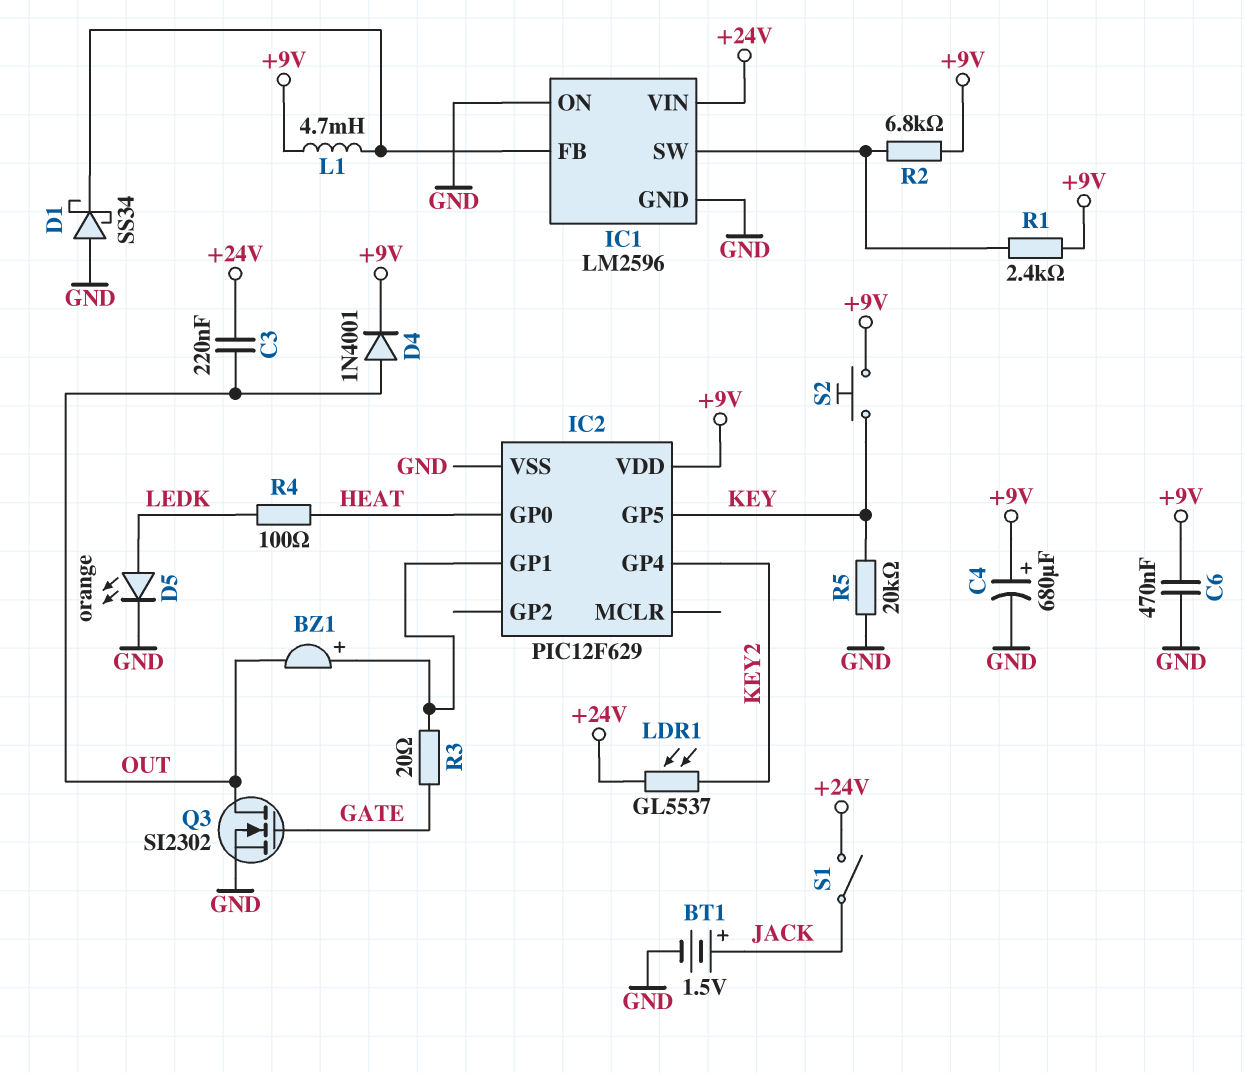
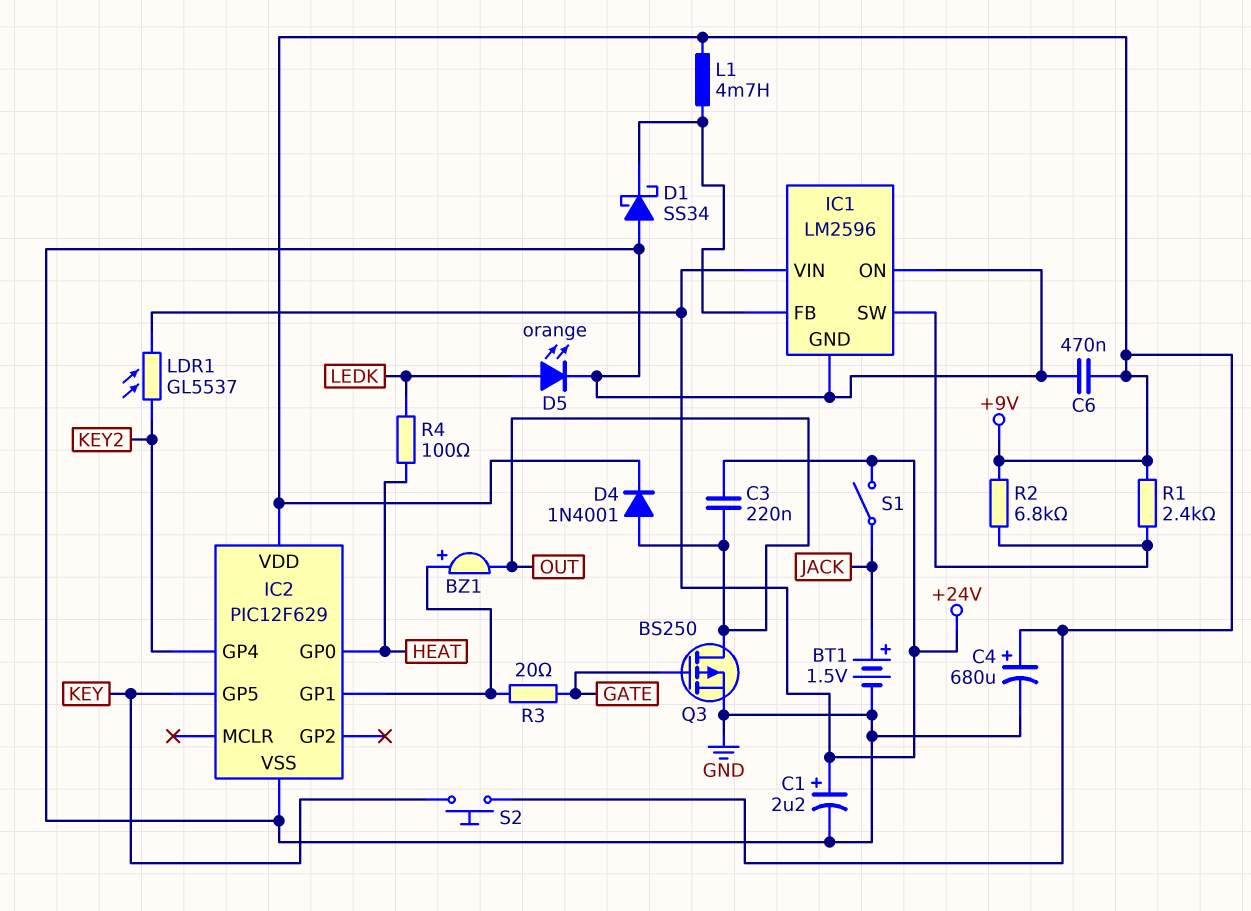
C1: none -> 2.2uF (plus +24V, minus GND)
Q3: NMOS SI2302 (G GATE, D OUT, S GND) -> PMOS BS250 (G GATE, D OUT, S GND)
R5: 20k (GND, KEY) -> none

